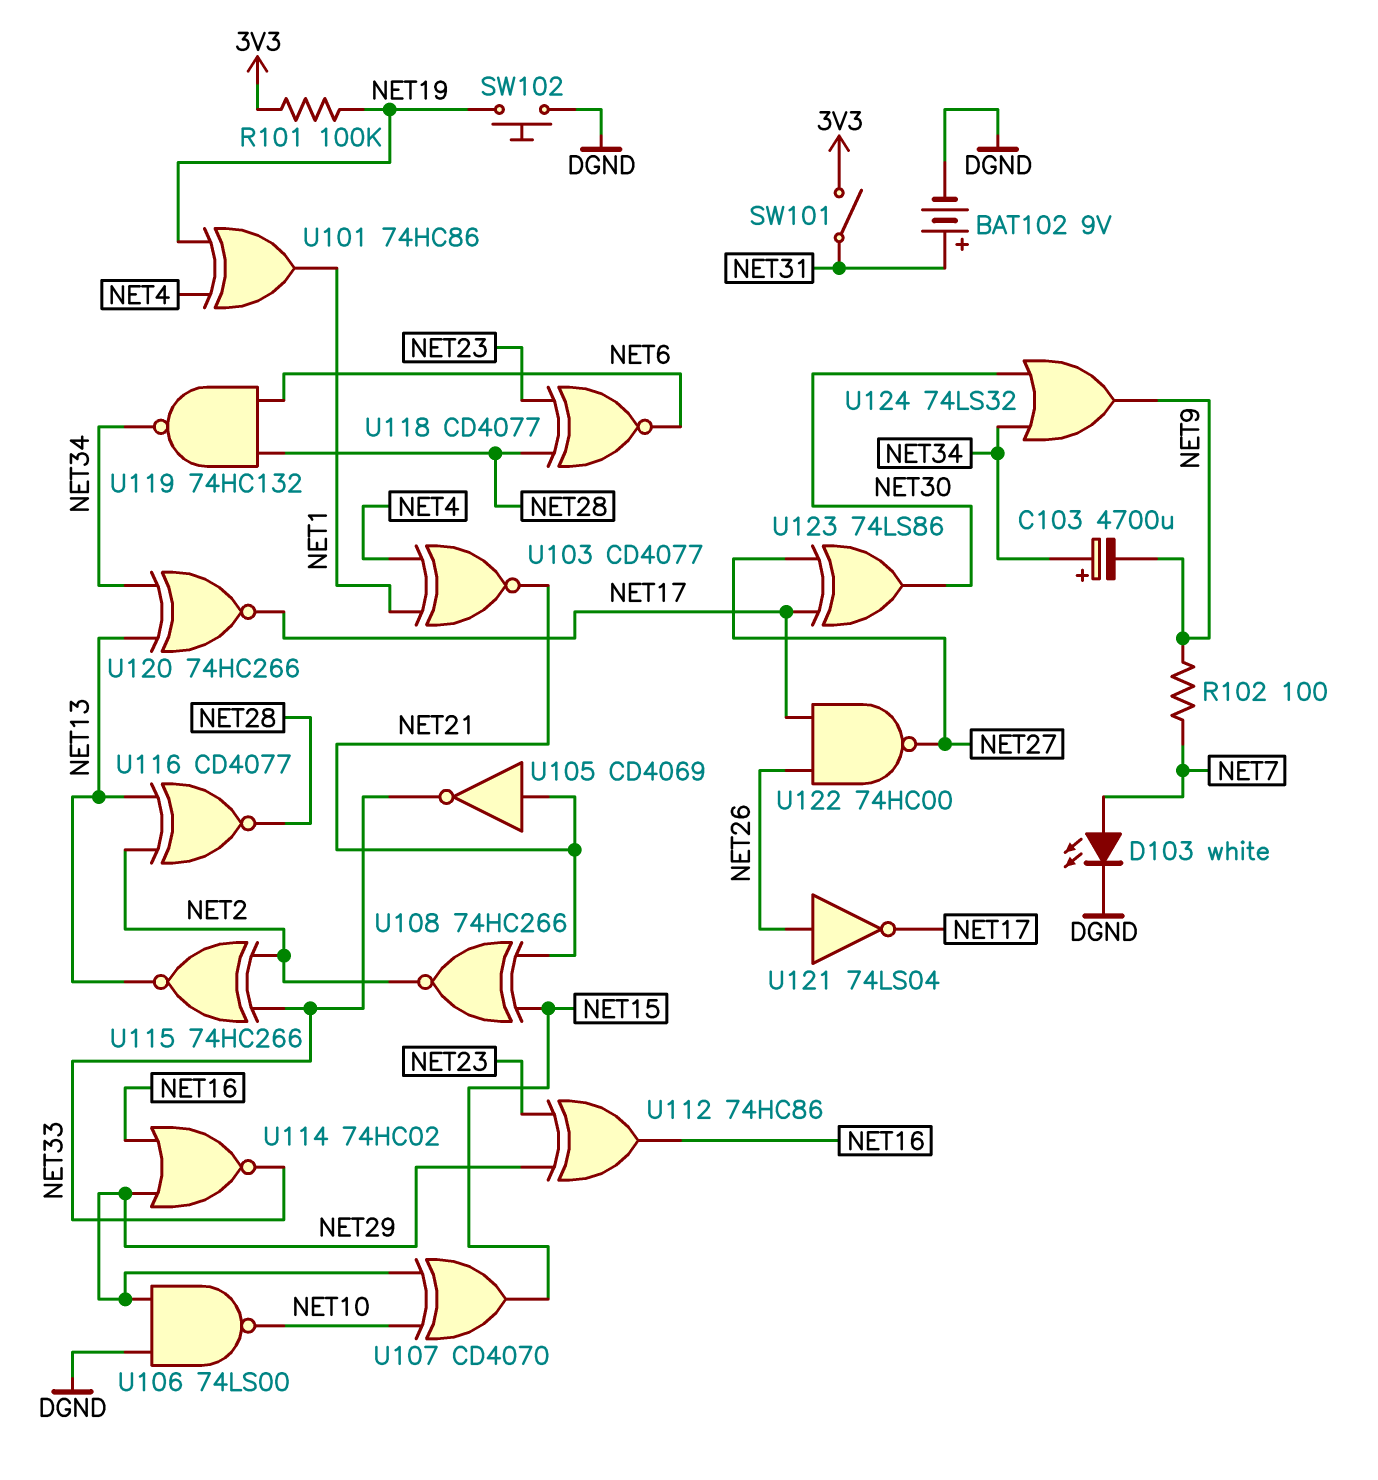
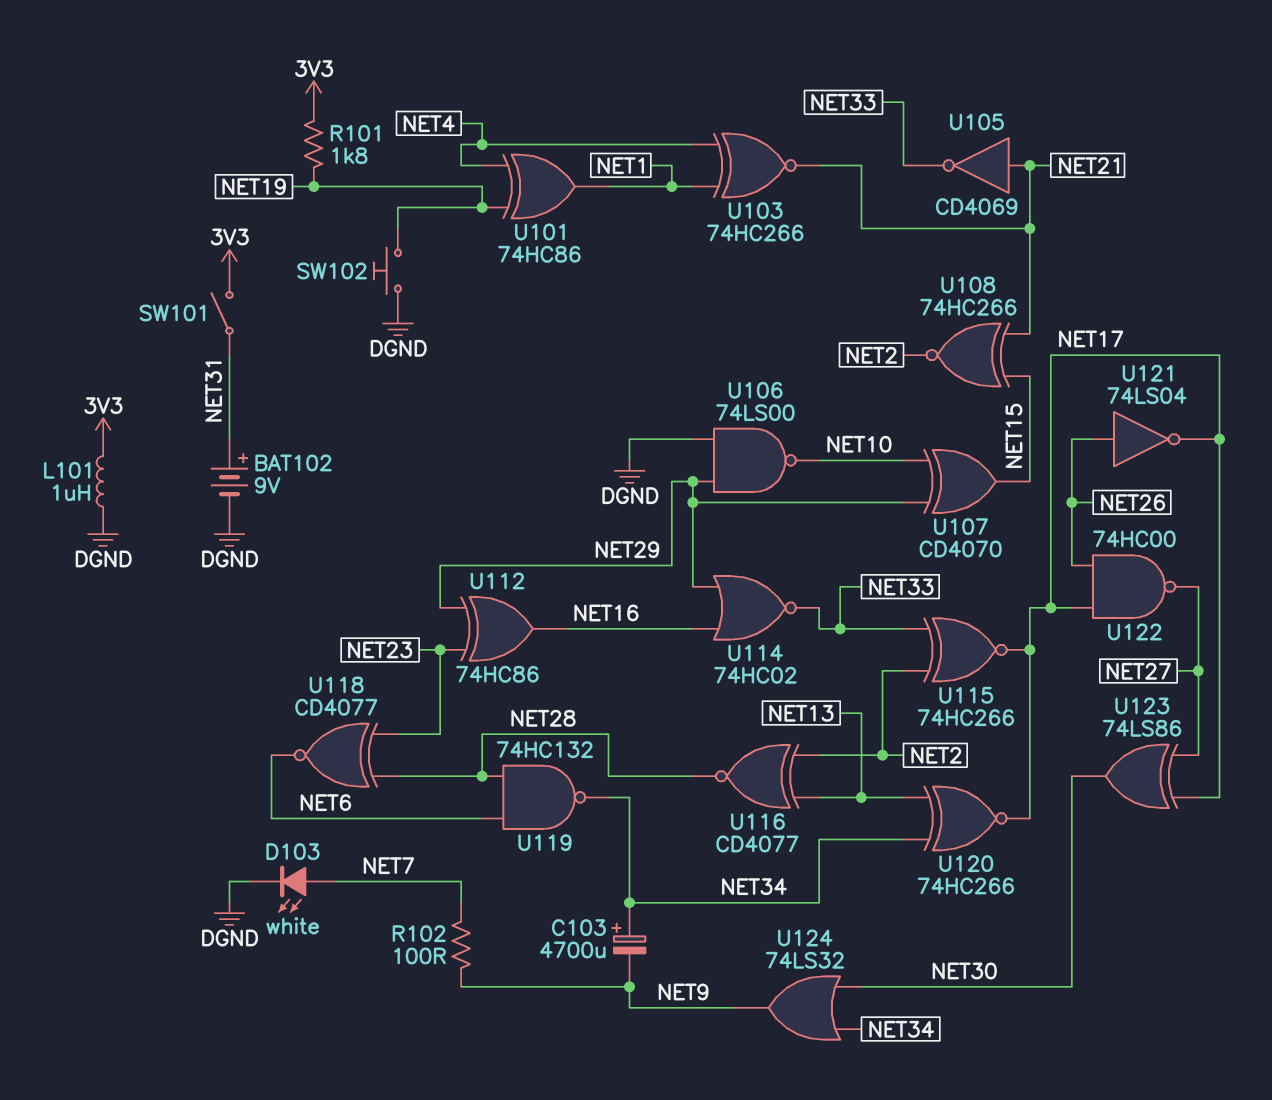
L101: none -> 1uH (3V3, DGND)
R101: 100k (3V3, NET19) -> 1.8k (3V3, NET19)
U103: XNOR CD4077 (in NET1, in NET4, out NET21) -> XNOR 74HC266 (in NET1, in NET4, out NET21)
U115: XNOR 74HC266 (in NET2, in NET33, out NET13) -> XNOR 74HC266 (in NET2, in NET33, out NET17)

